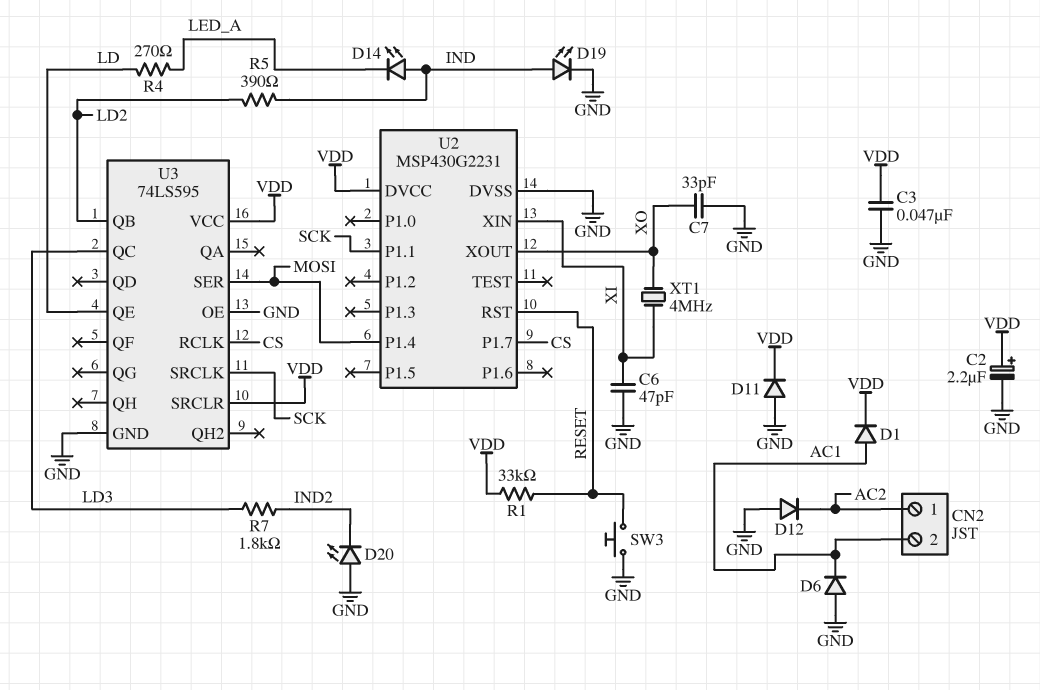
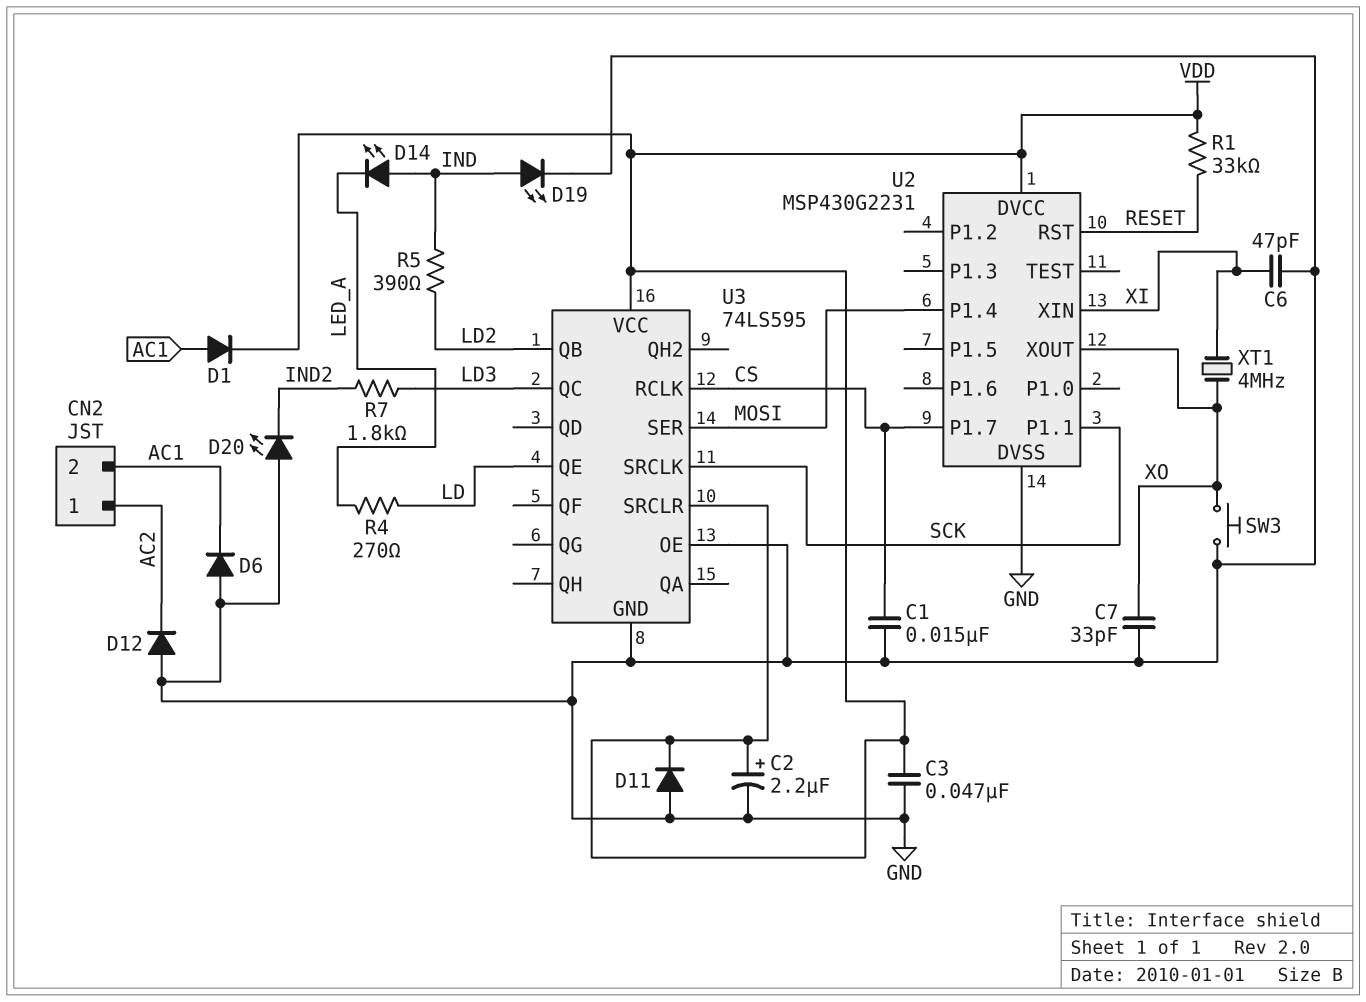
C1: none -> 15nF (CS, GND)
SW3: button (GND, RESET) -> button (GND, XO)

